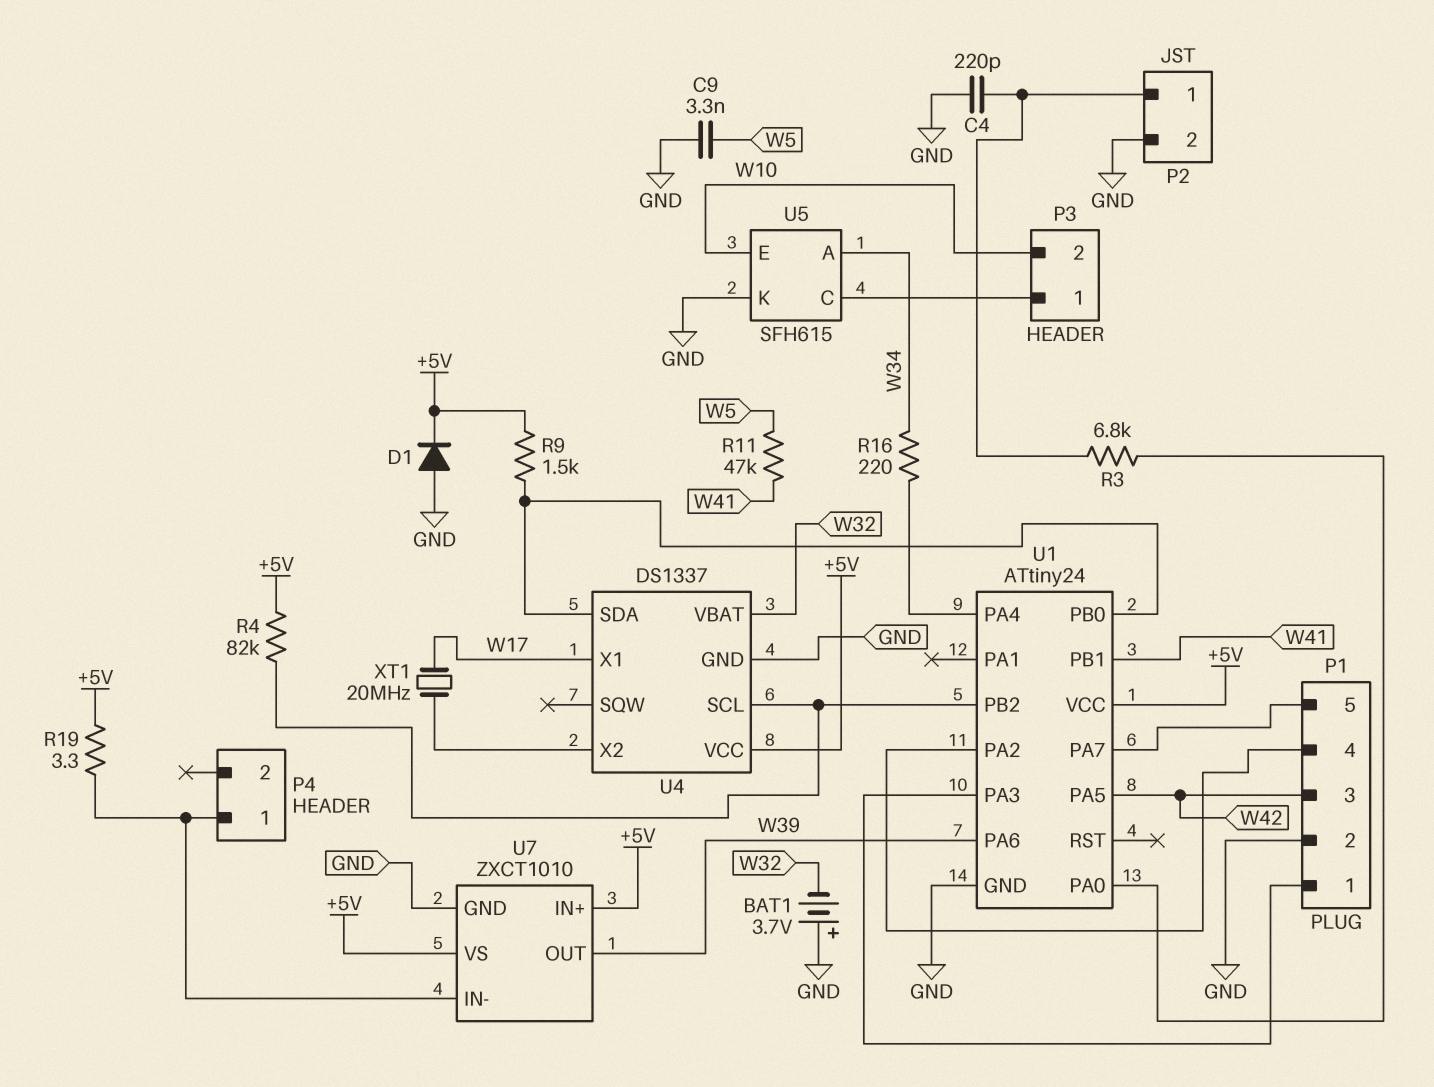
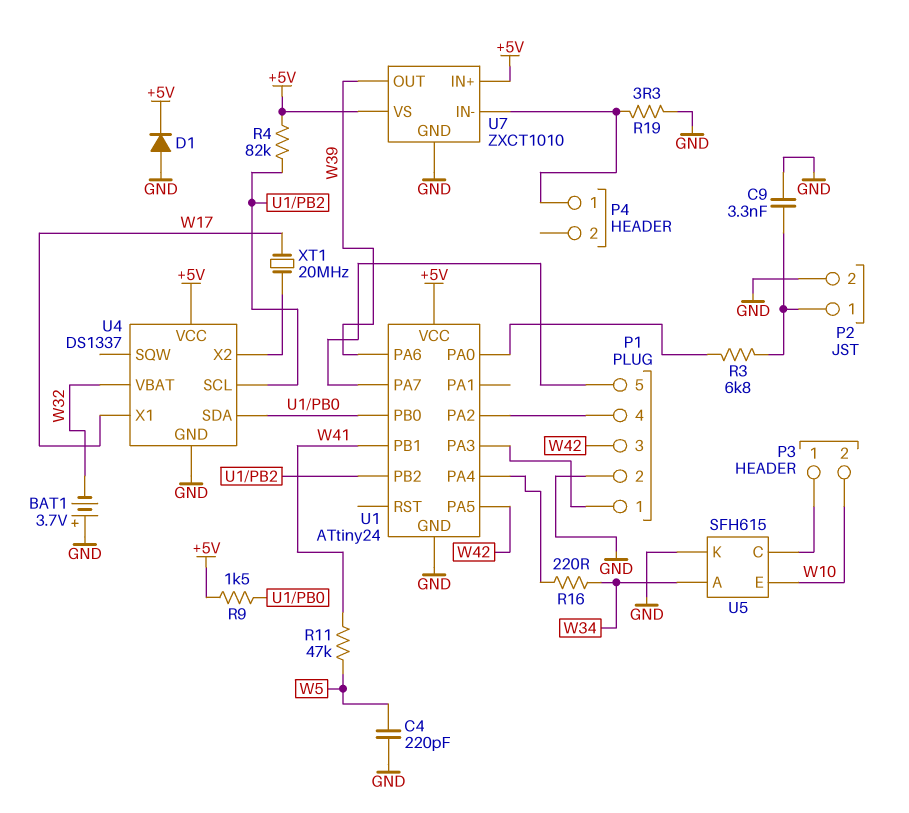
C4: 220pF (GND, P2/1) -> 220pF (GND, W5)
C9: 3.3nF (GND, W5) -> 3.3nF (GND, P2/1)
R19: 3.3 (+5V, P4/1) -> 3.3 (GND, P4/1)

